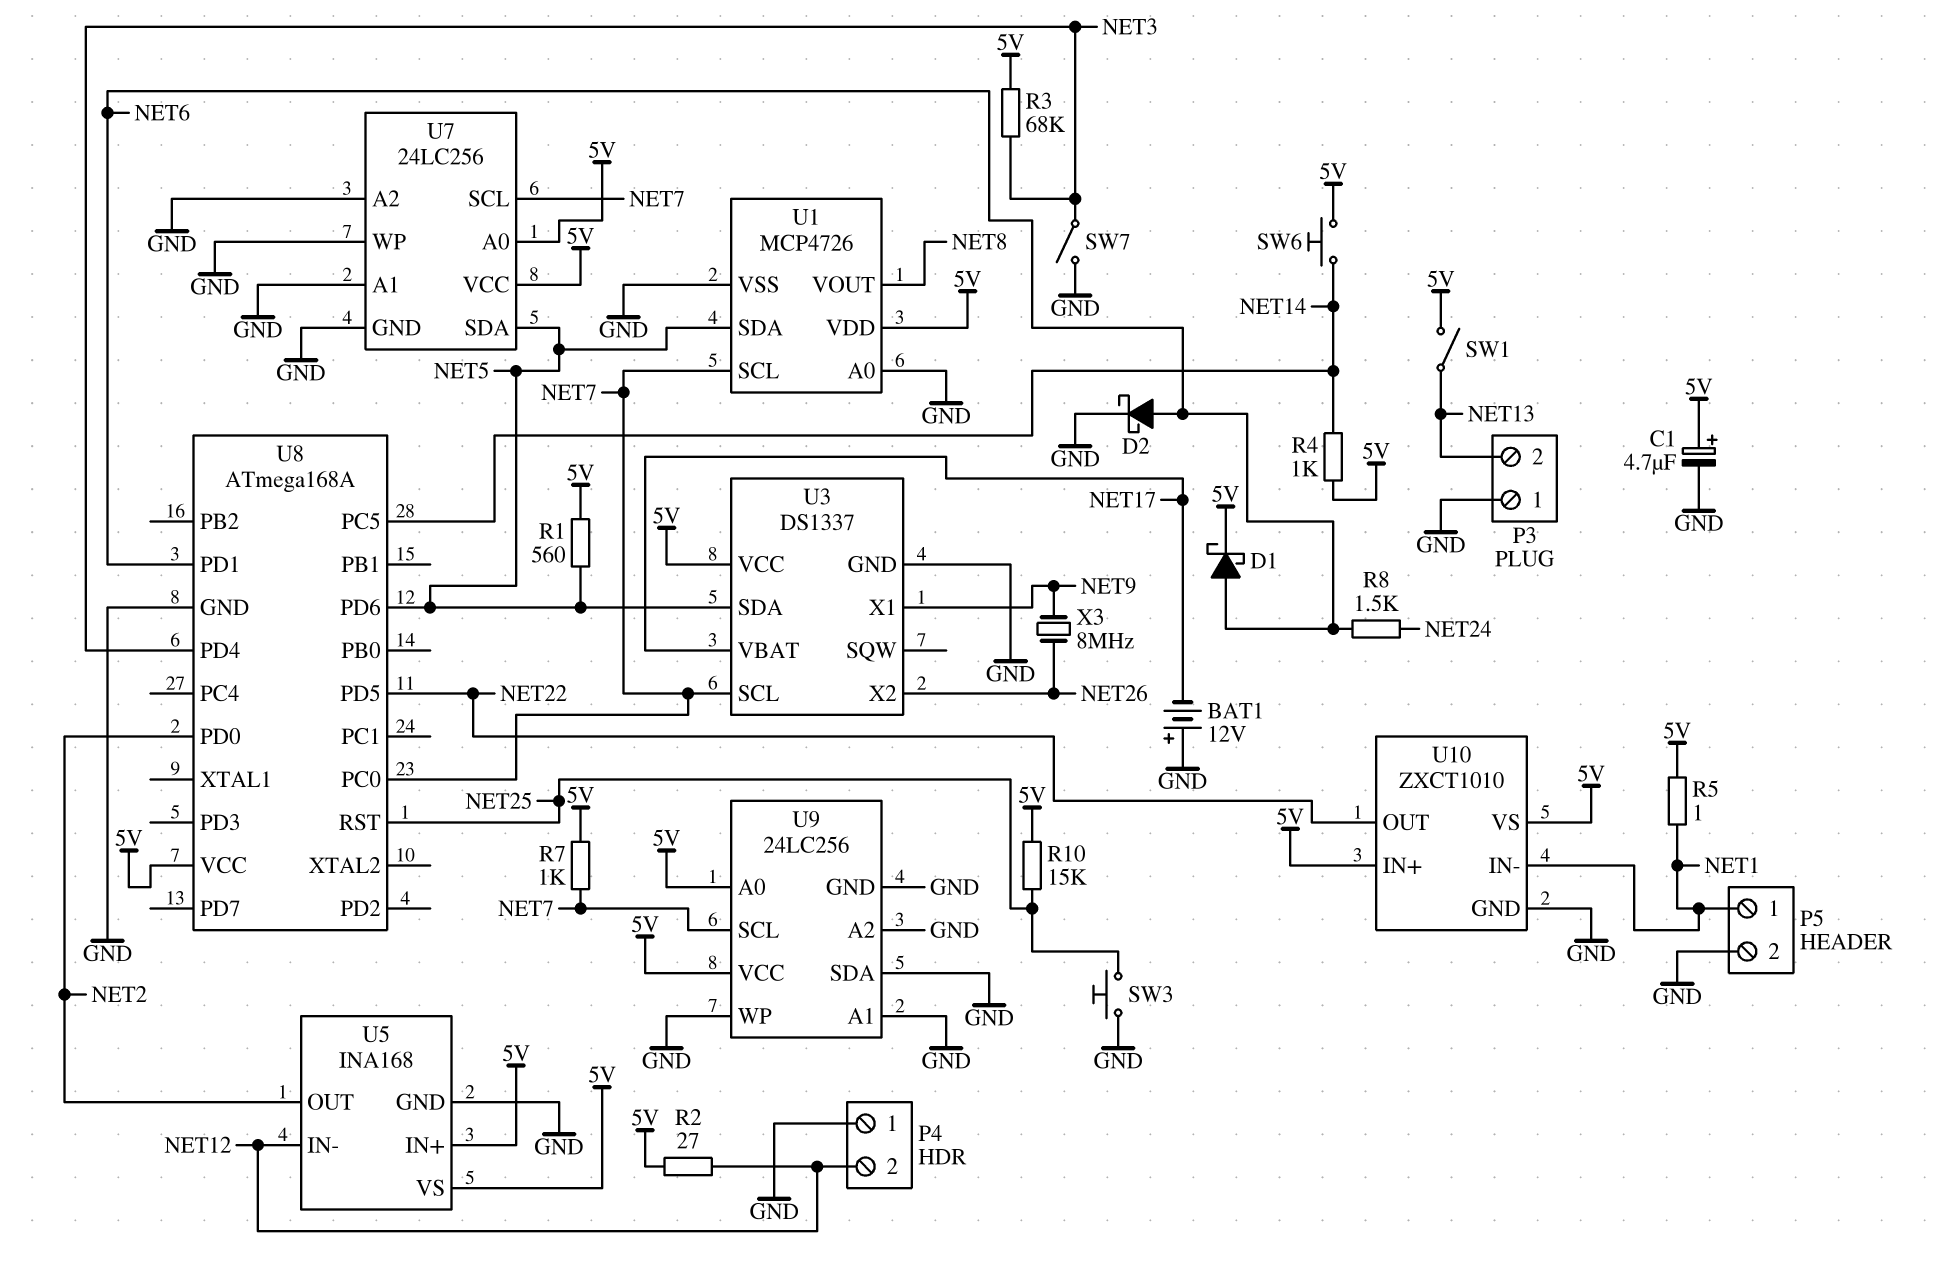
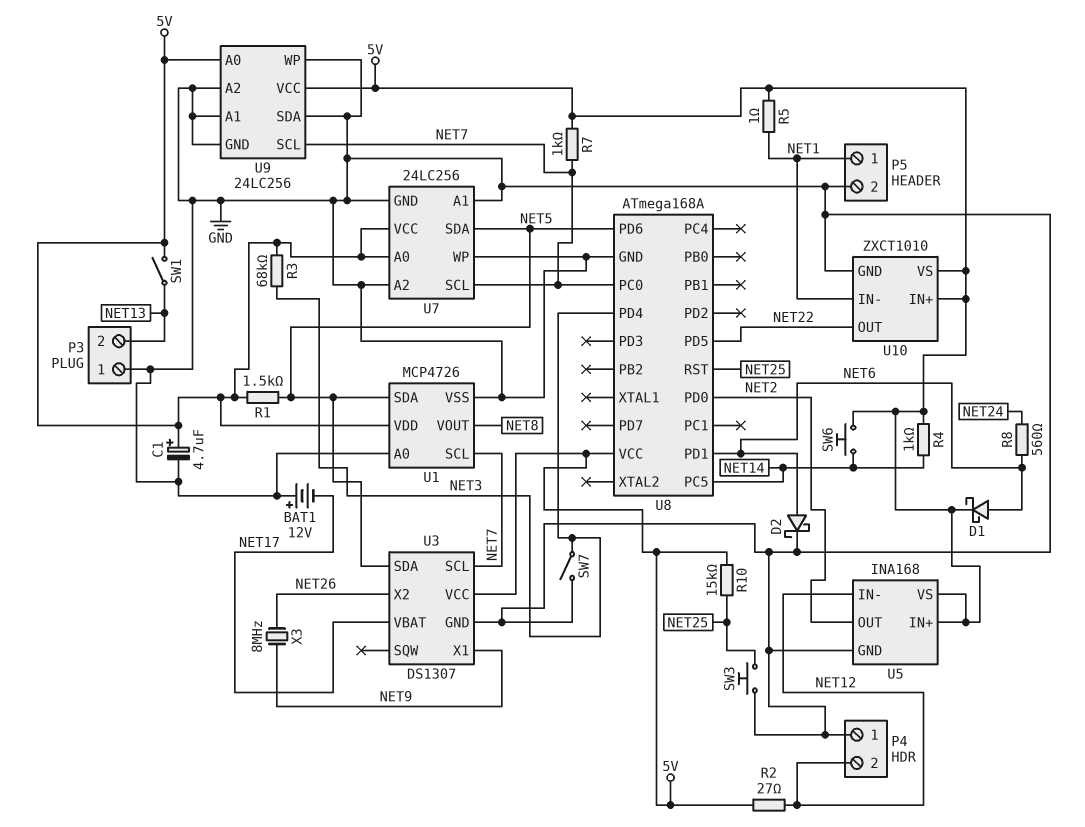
R1: 560 (5V, NET5) -> 1.5k (5V, NET5)
R8: 1.5k (NET6, NET24) -> 560 (NET6, NET24)
U3: DS1337 -> DS1307

